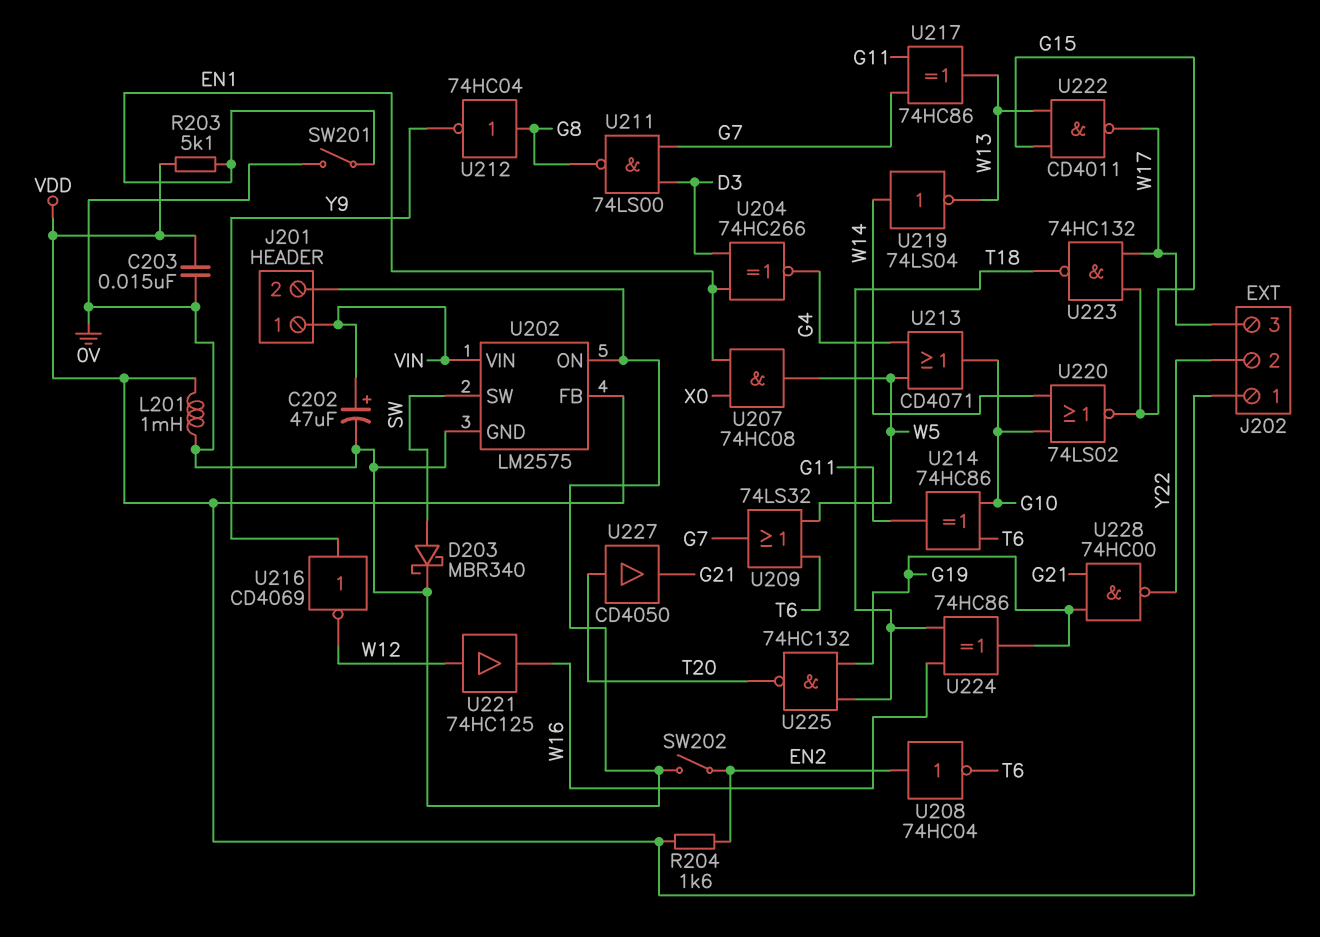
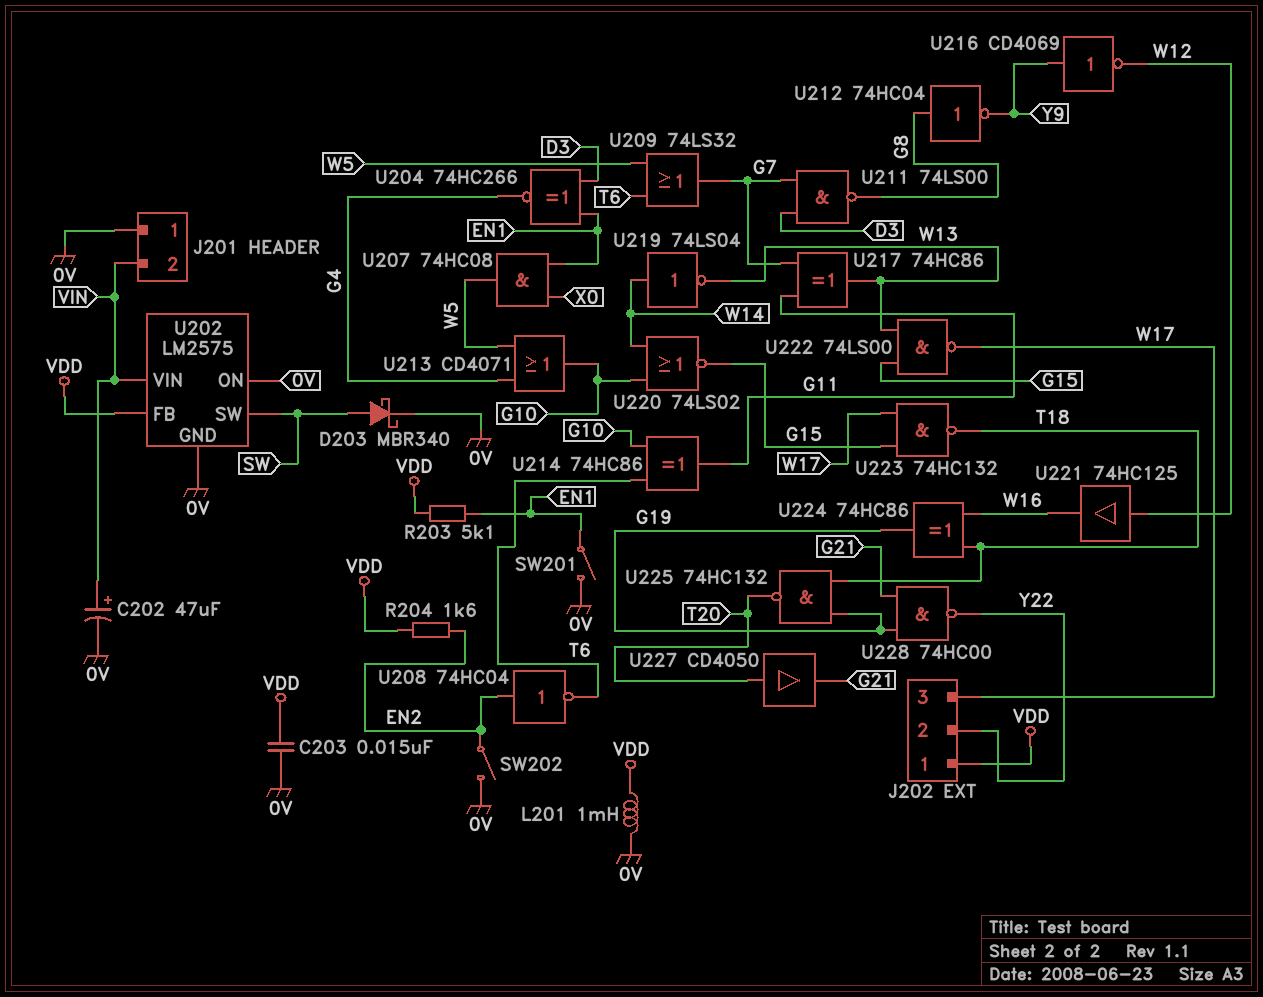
J201 pin 1: VIN -> 0V
J201 pin 2: 0V -> VIN
U222: NAND CD4011 (in G15, in W13, out W17) -> NAND 74LS00 (in G15, in W13, out W17)

